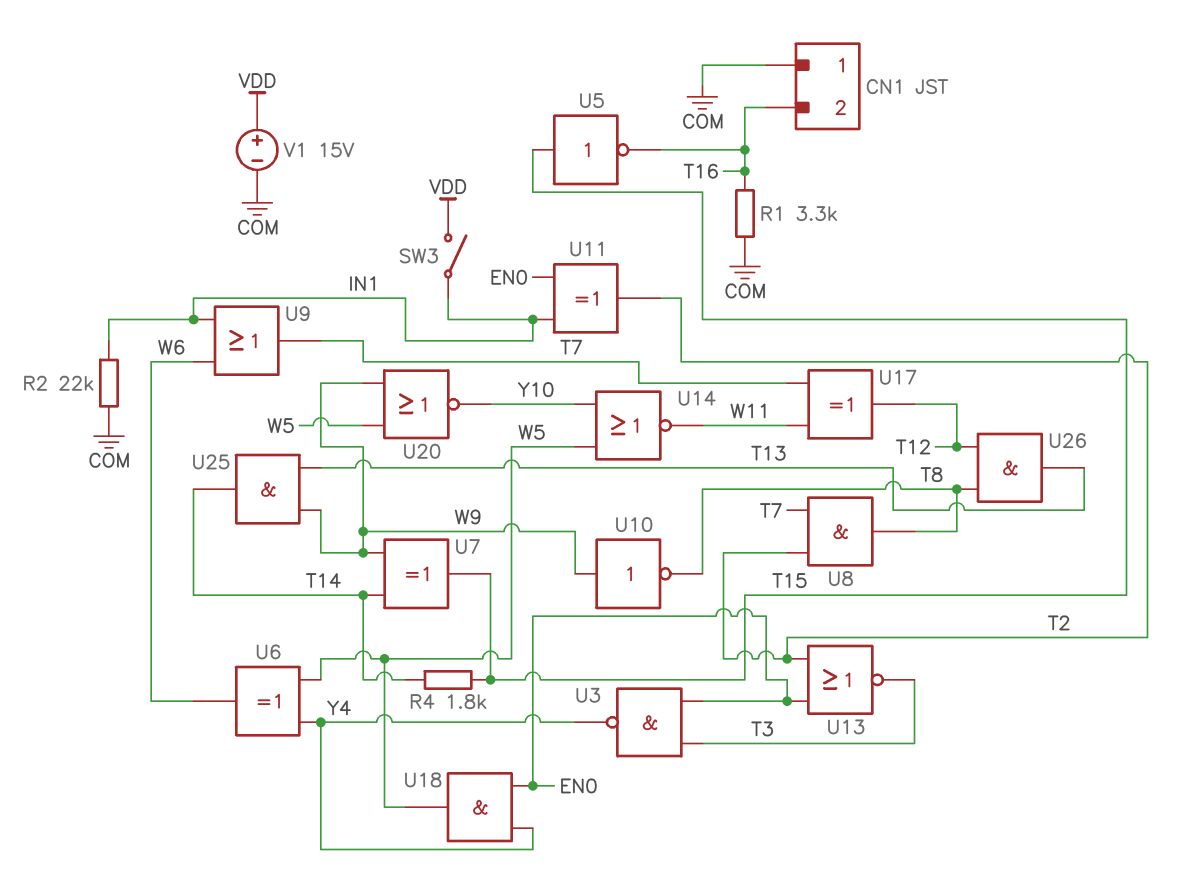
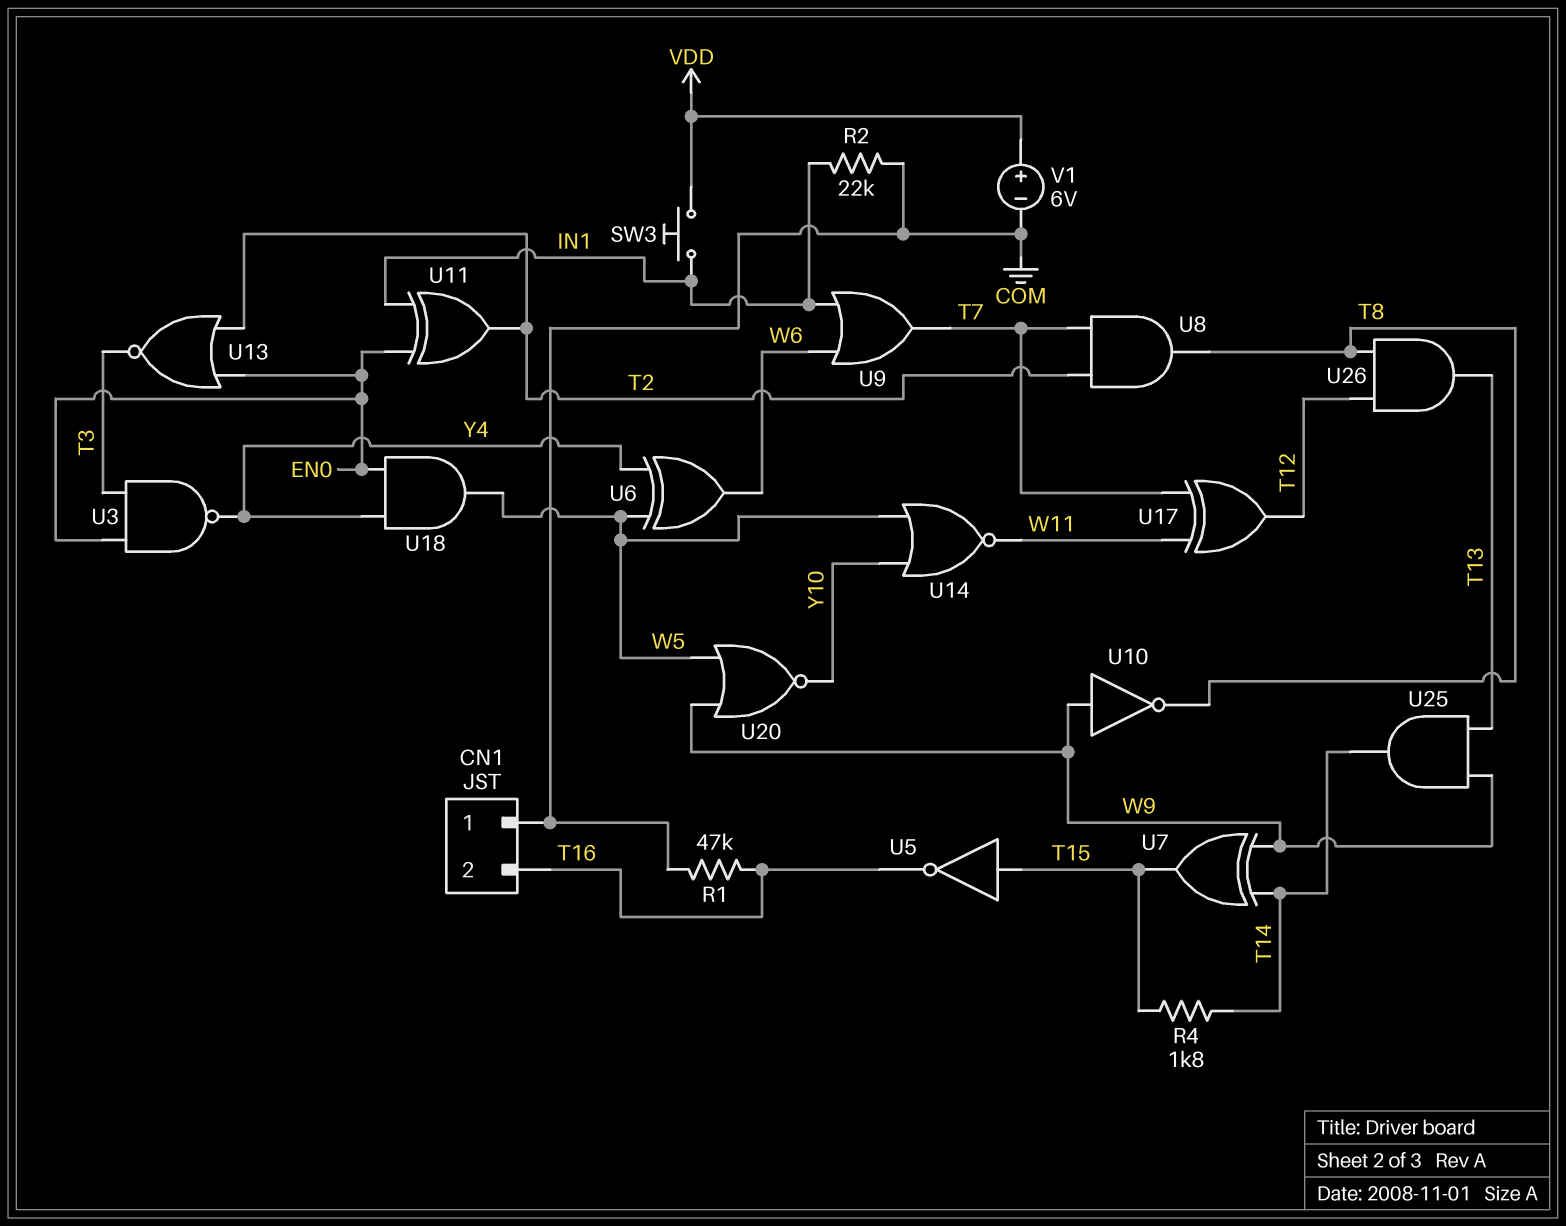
R1: 3.3k (COM, T16) -> 47k (COM, T16)
SW3: switch (IN1, VDD) -> button (IN1, VDD)
V1: 15V (plus VDD, minus COM) -> 6V (plus VDD, minus COM)

